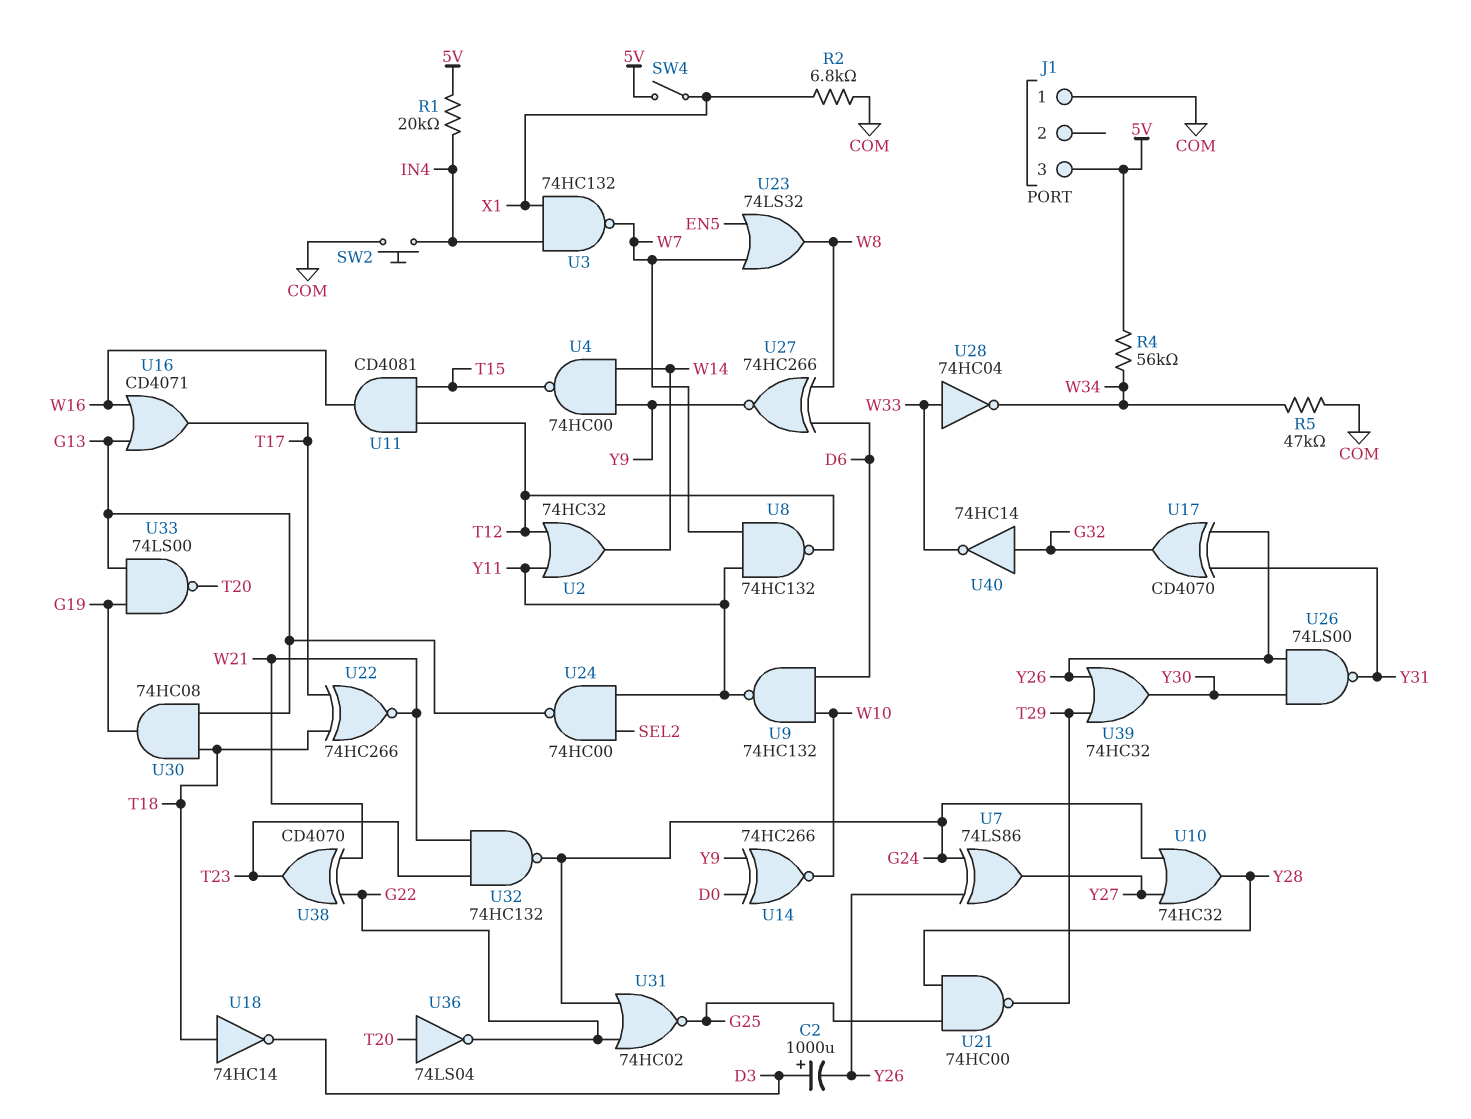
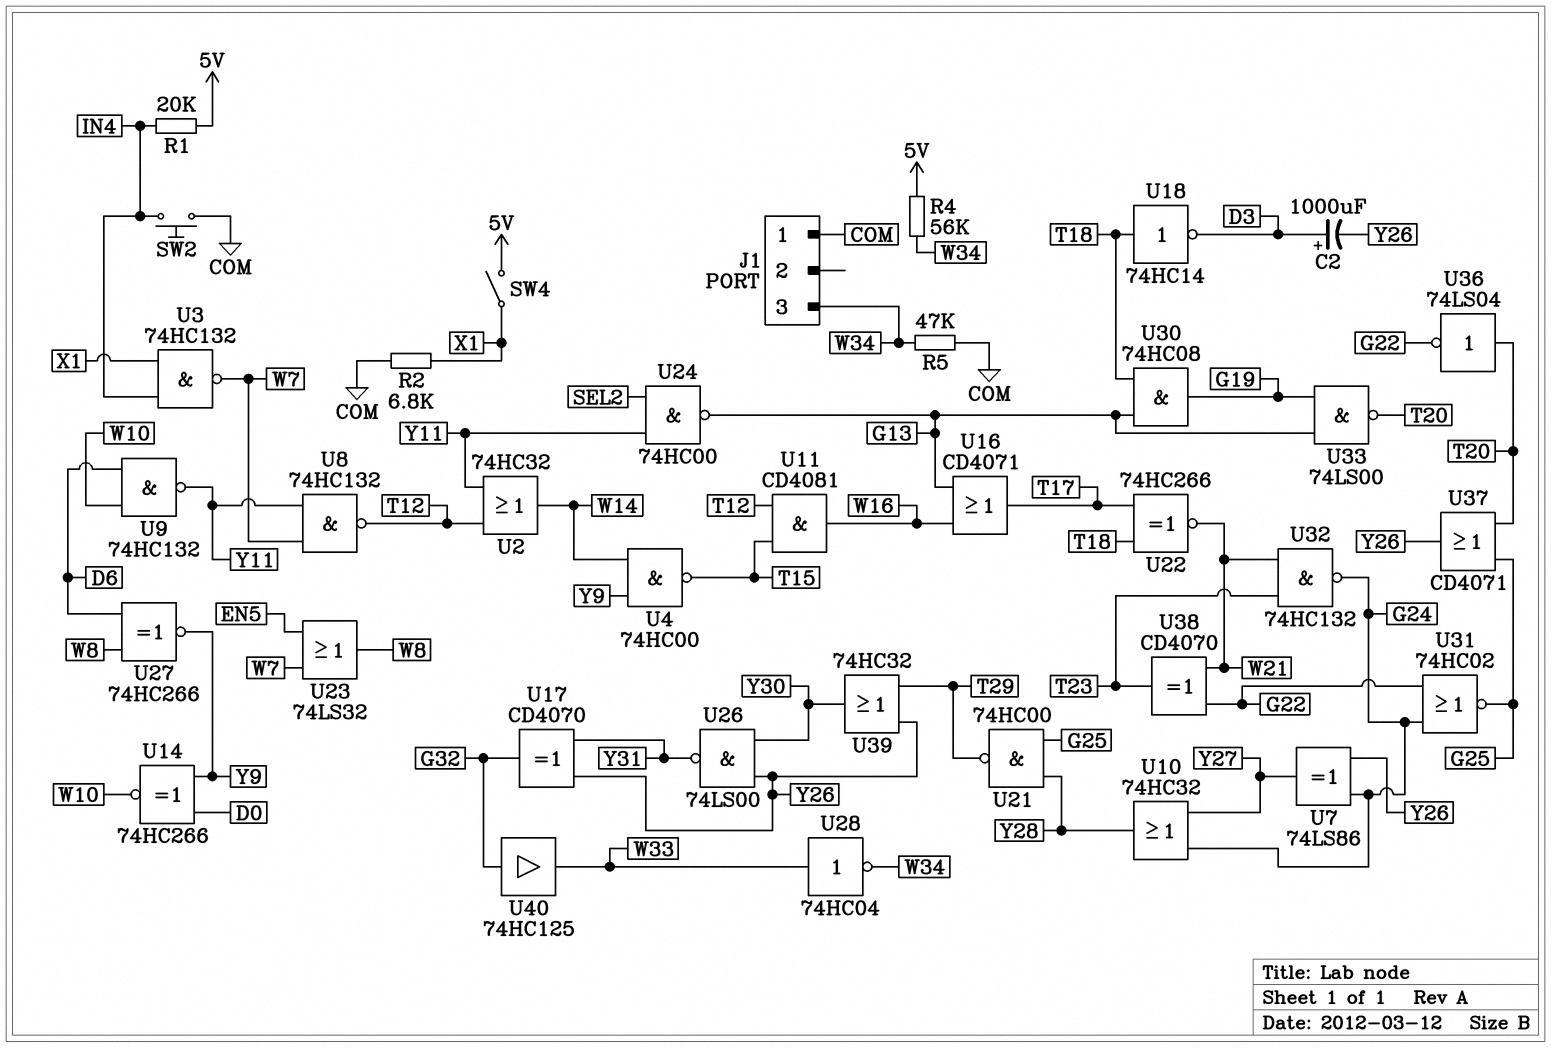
J1 pin 3: 5V -> W34
U37: none -> OR CD4071 (in G25, in T20, out Y26)
U40: NOT 74HC14 (in G32, out W33) -> buffer 74HC125 (in G32, out W33)

